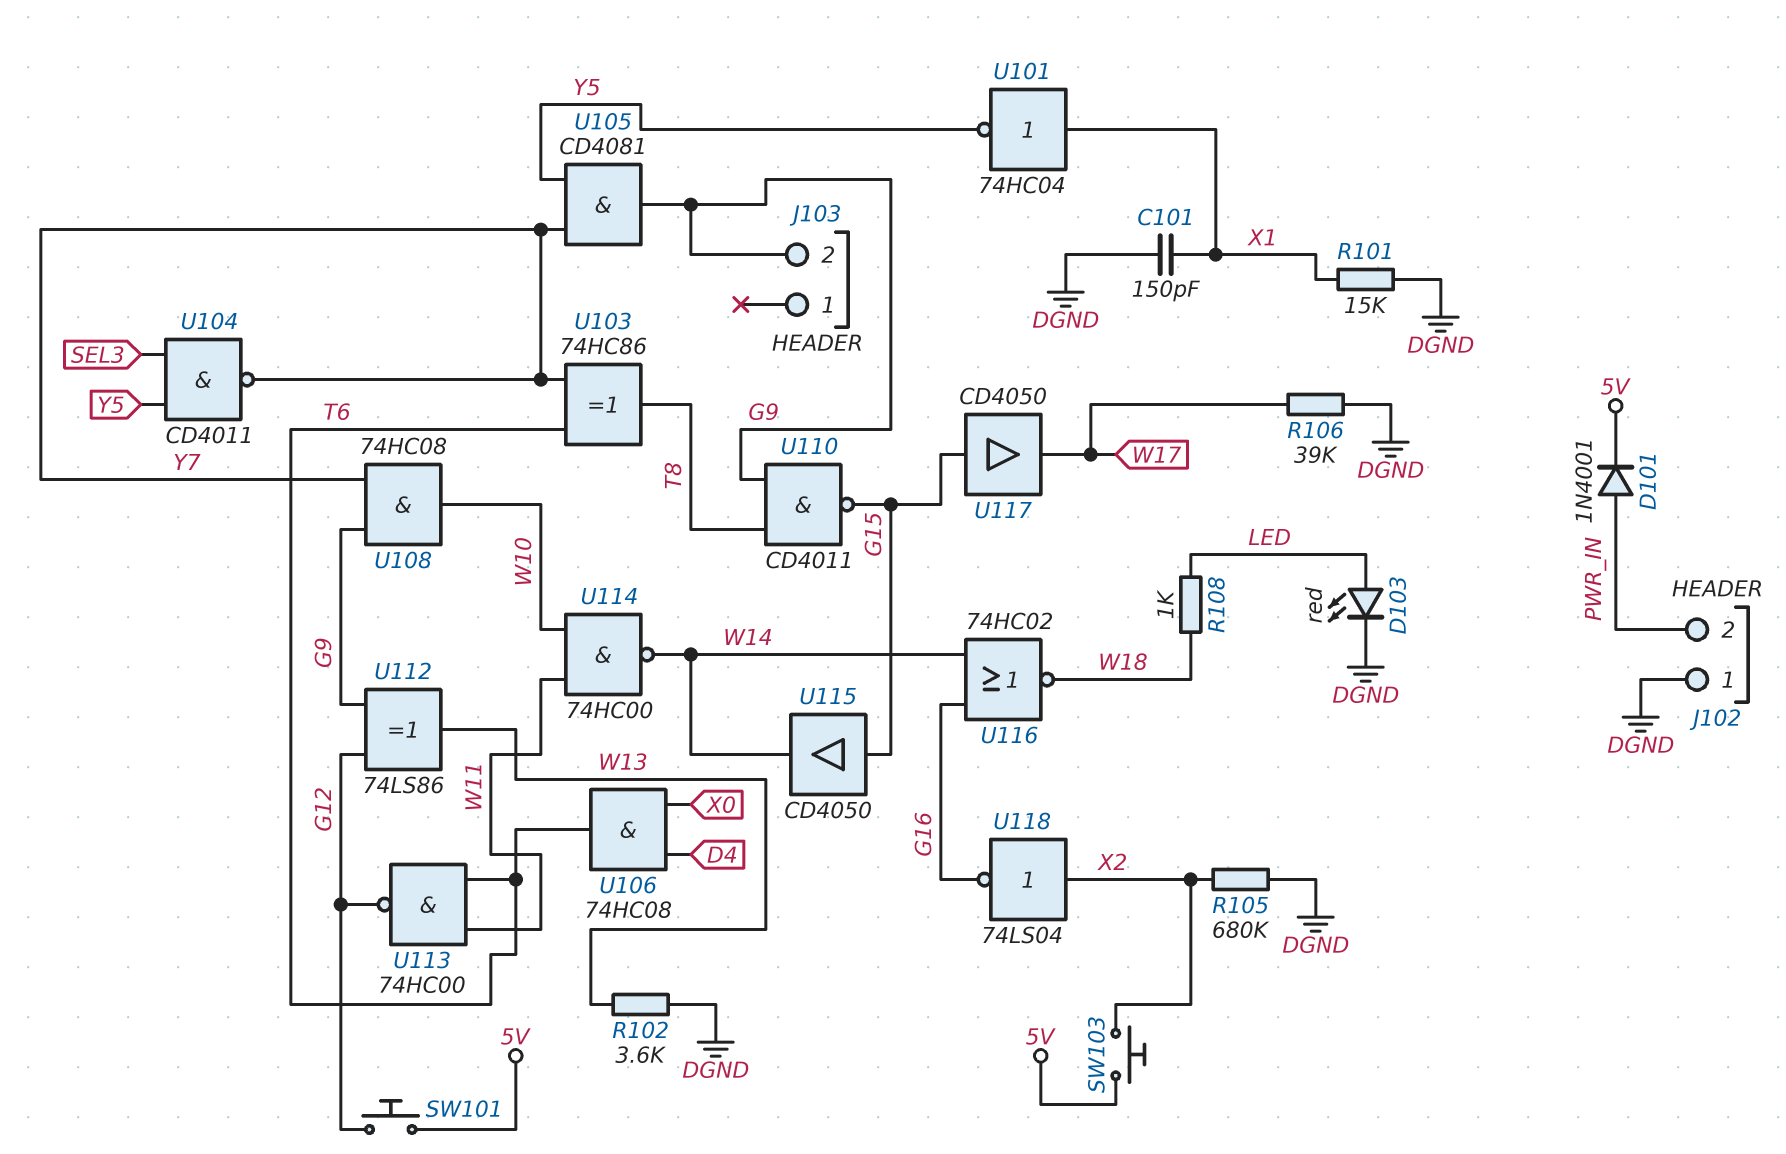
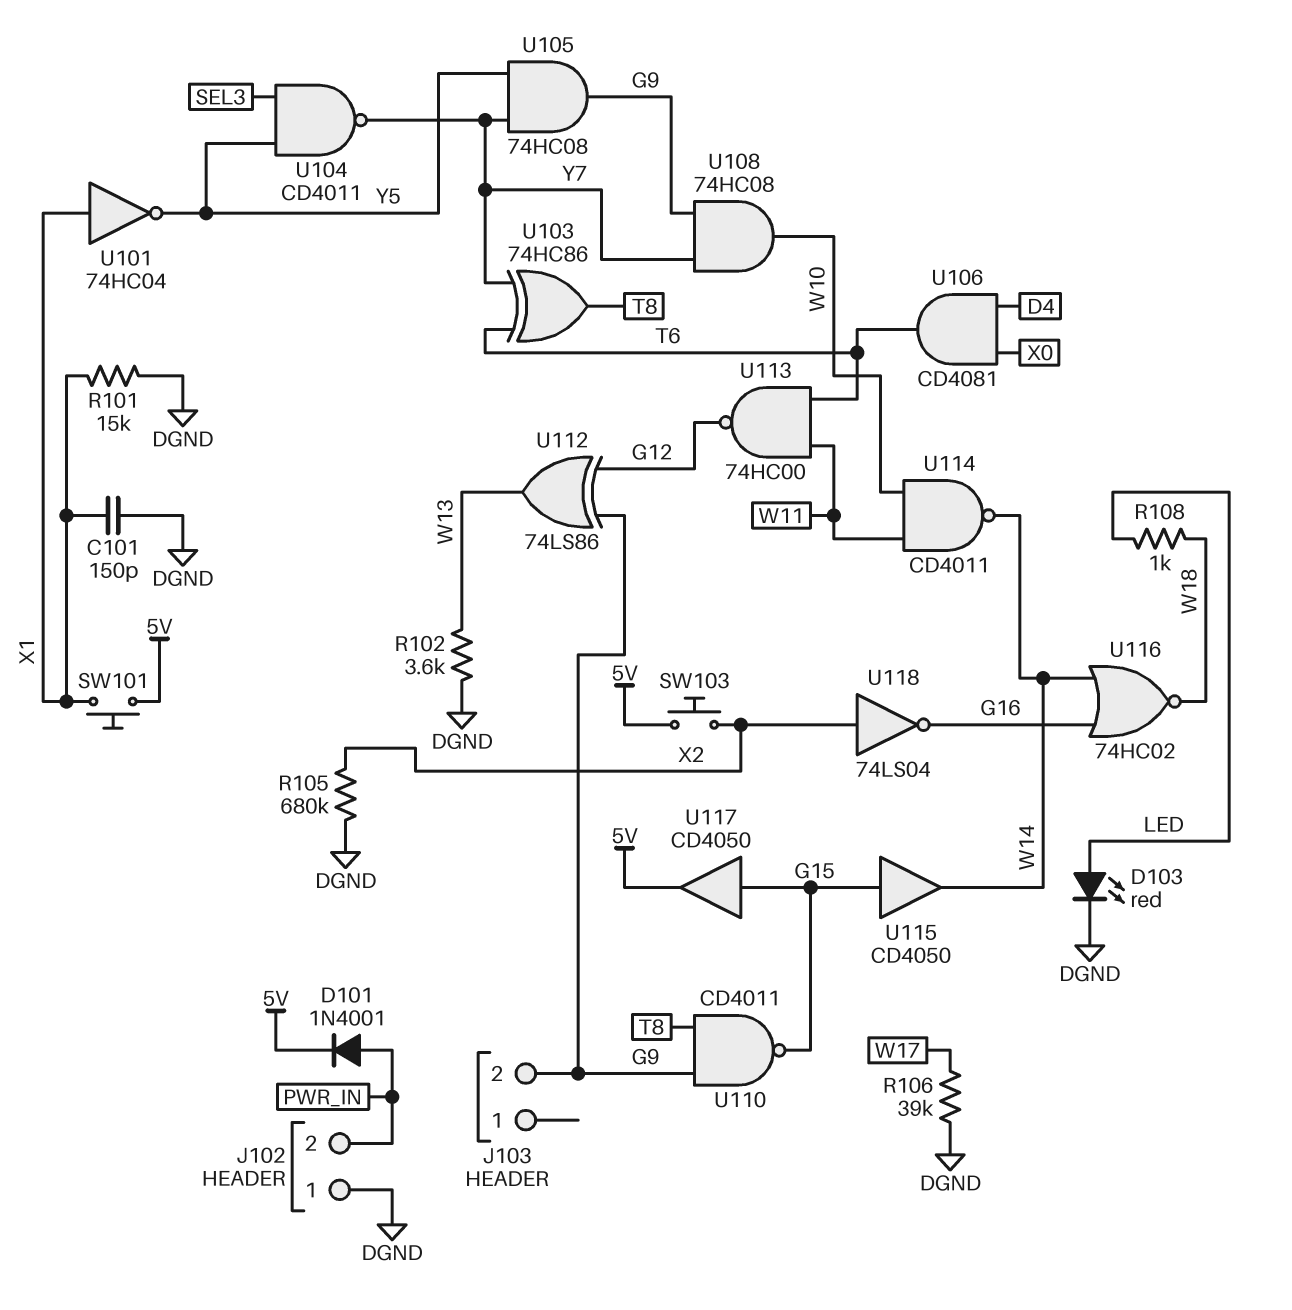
SW101: button (5V, G12) -> button (5V, X1)
U105: AND CD4081 (in Y5, in Y7, out G9) -> AND 74HC08 (in Y5, in Y7, out G9)
U106: AND 74HC08 (in D4, in X0, out T6) -> AND CD4081 (in D4, in X0, out T6)
U114: NAND 74HC00 (in W10, in W11, out W14) -> NAND CD4011 (in W10, in W11, out W14)
U117: buffer CD4050 (in G15, out W17) -> buffer CD4050 (in G15, out 5V)

